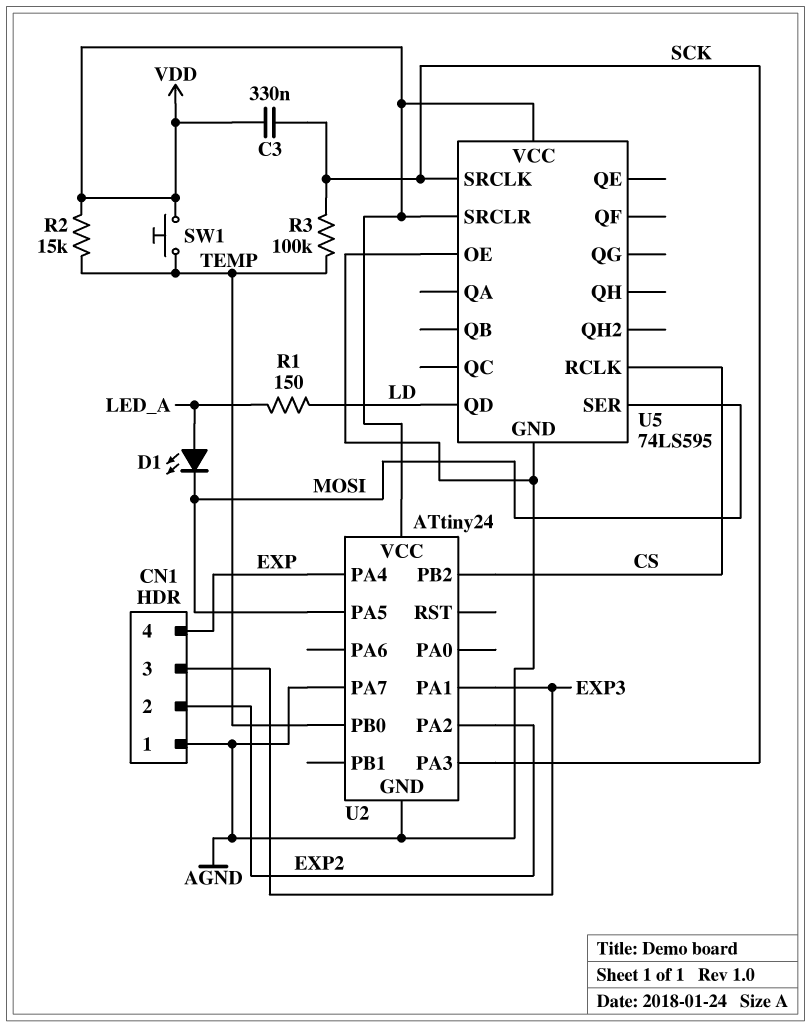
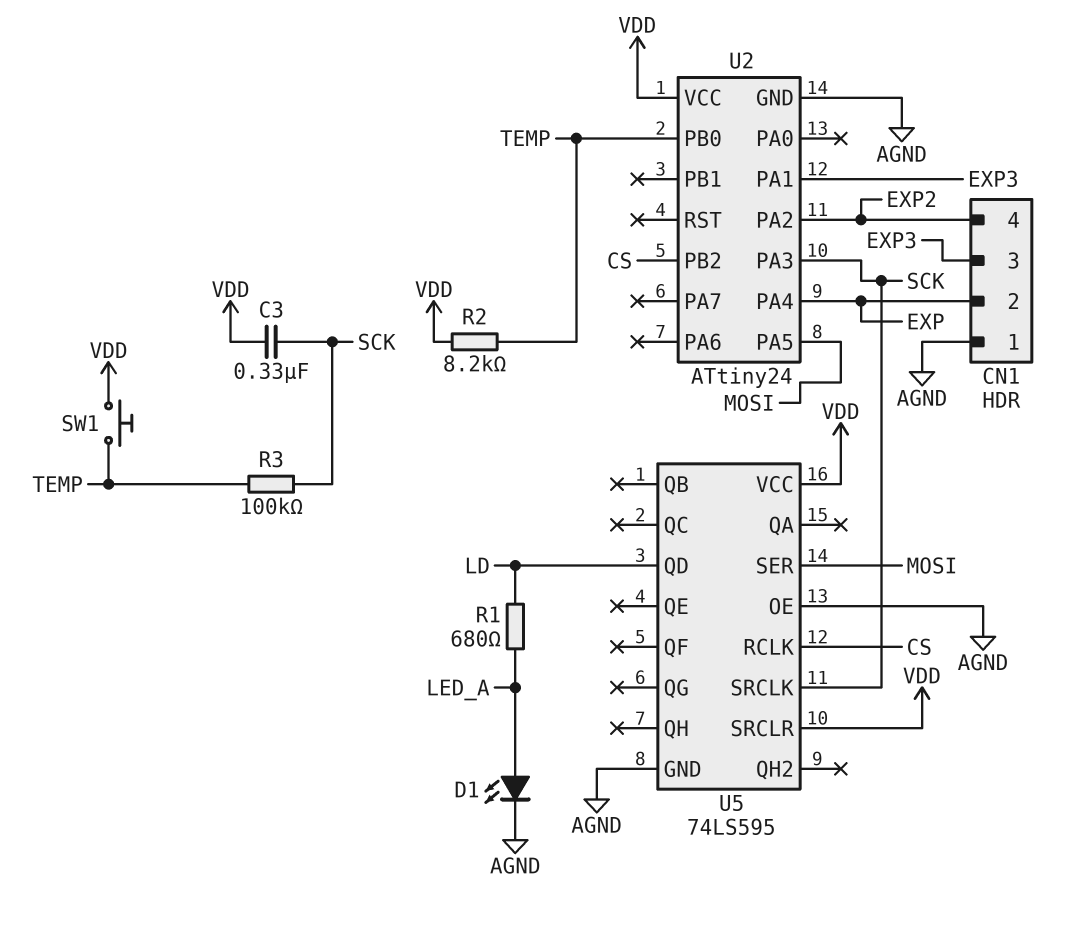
CN1 pin 2: EXP2 -> EXP
CN1 pin 4: EXP -> EXP2
D1: LED (A LED_A, K MOSI) -> LED (A LED_A, K AGND)
R1: 150 (LD, LED_A) -> 680 (LD, LED_A)
R2: 15k (TEMP, VDD) -> 8.2k (TEMP, VDD)
U2 pin PA7: AGND -> none

